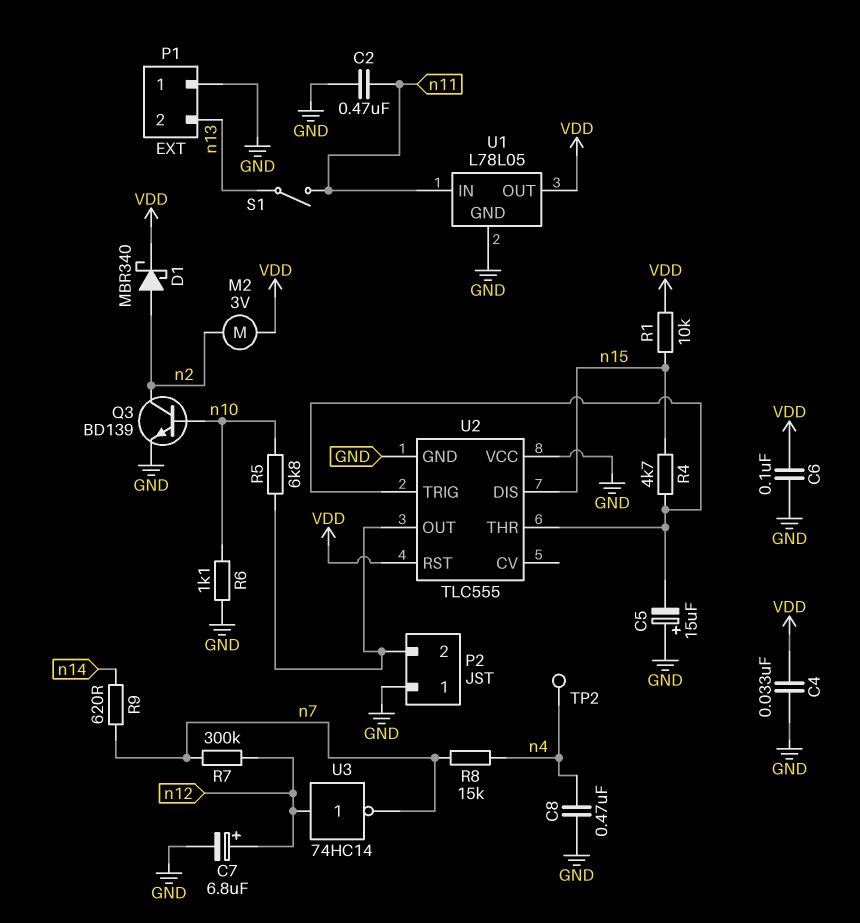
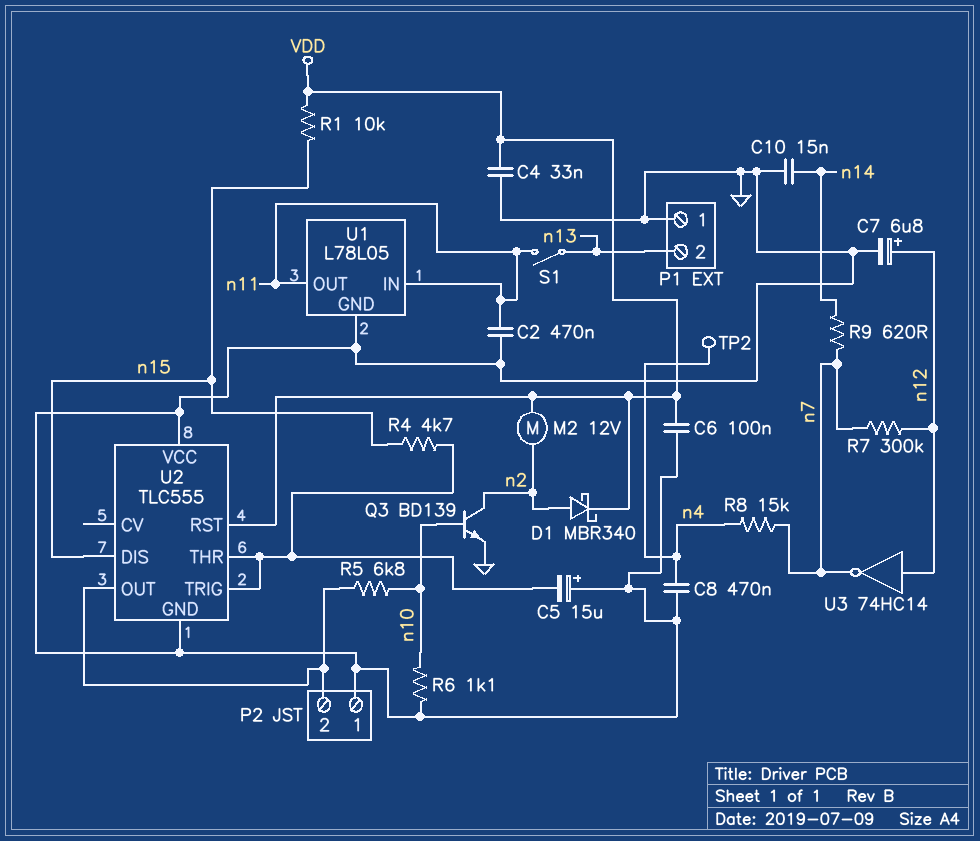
C10: none -> 15nF (GND, n14)
M2: motor 3V (VDD, n2) -> motor 12V (VDD, n2)
U1 pin OUT: VDD -> n11

